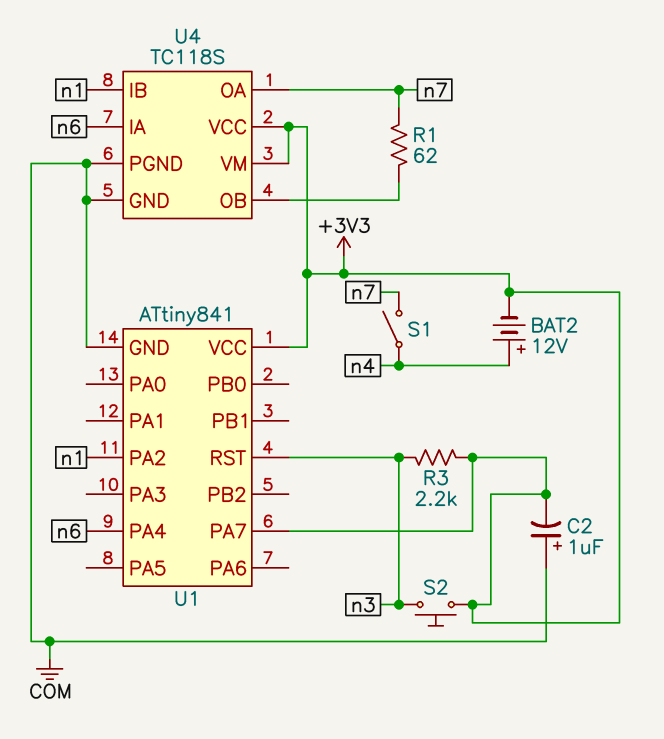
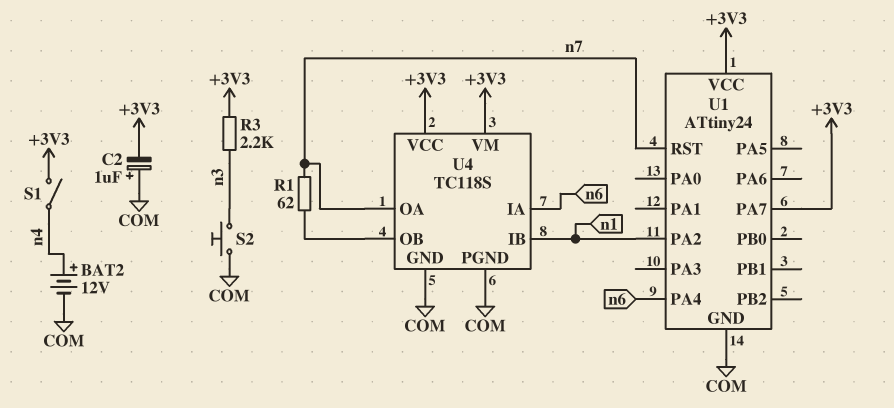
BAT2: 12V (plus n4, minus +3V3) -> 12V (plus n4, minus COM)
S1: switch (n4, n7) -> switch (+3V3, n4)
S2: button (+3V3, n3) -> button (COM, n3)
U1: ATtiny841 -> ATtiny24
U1 pin RST: n3 -> n7

